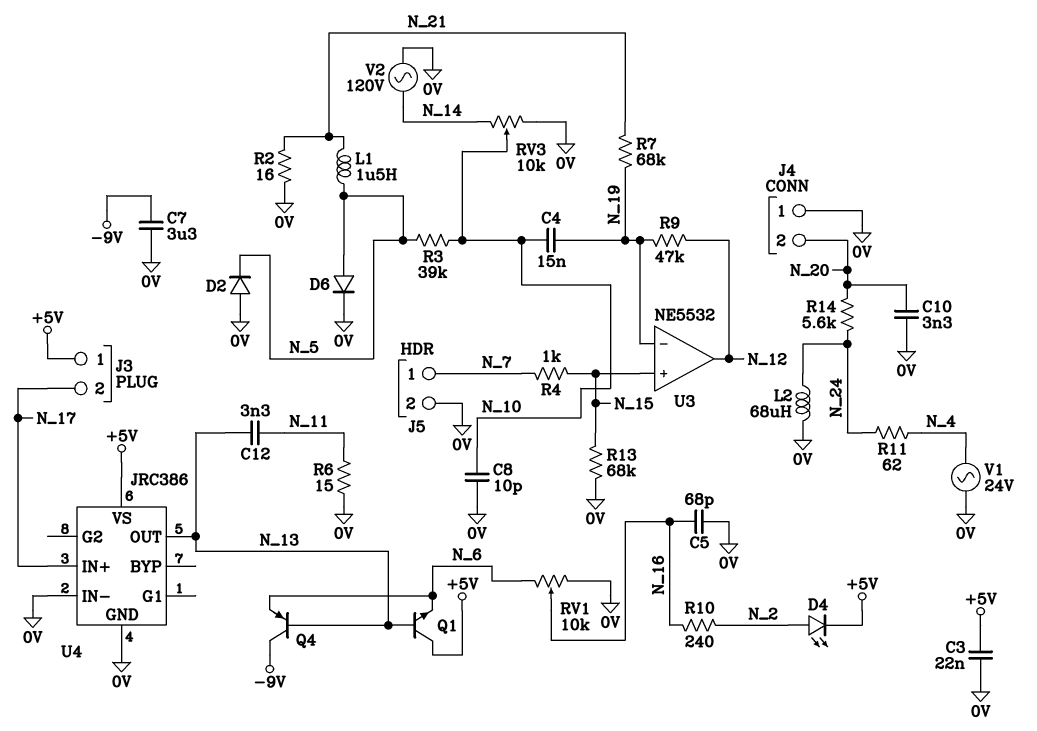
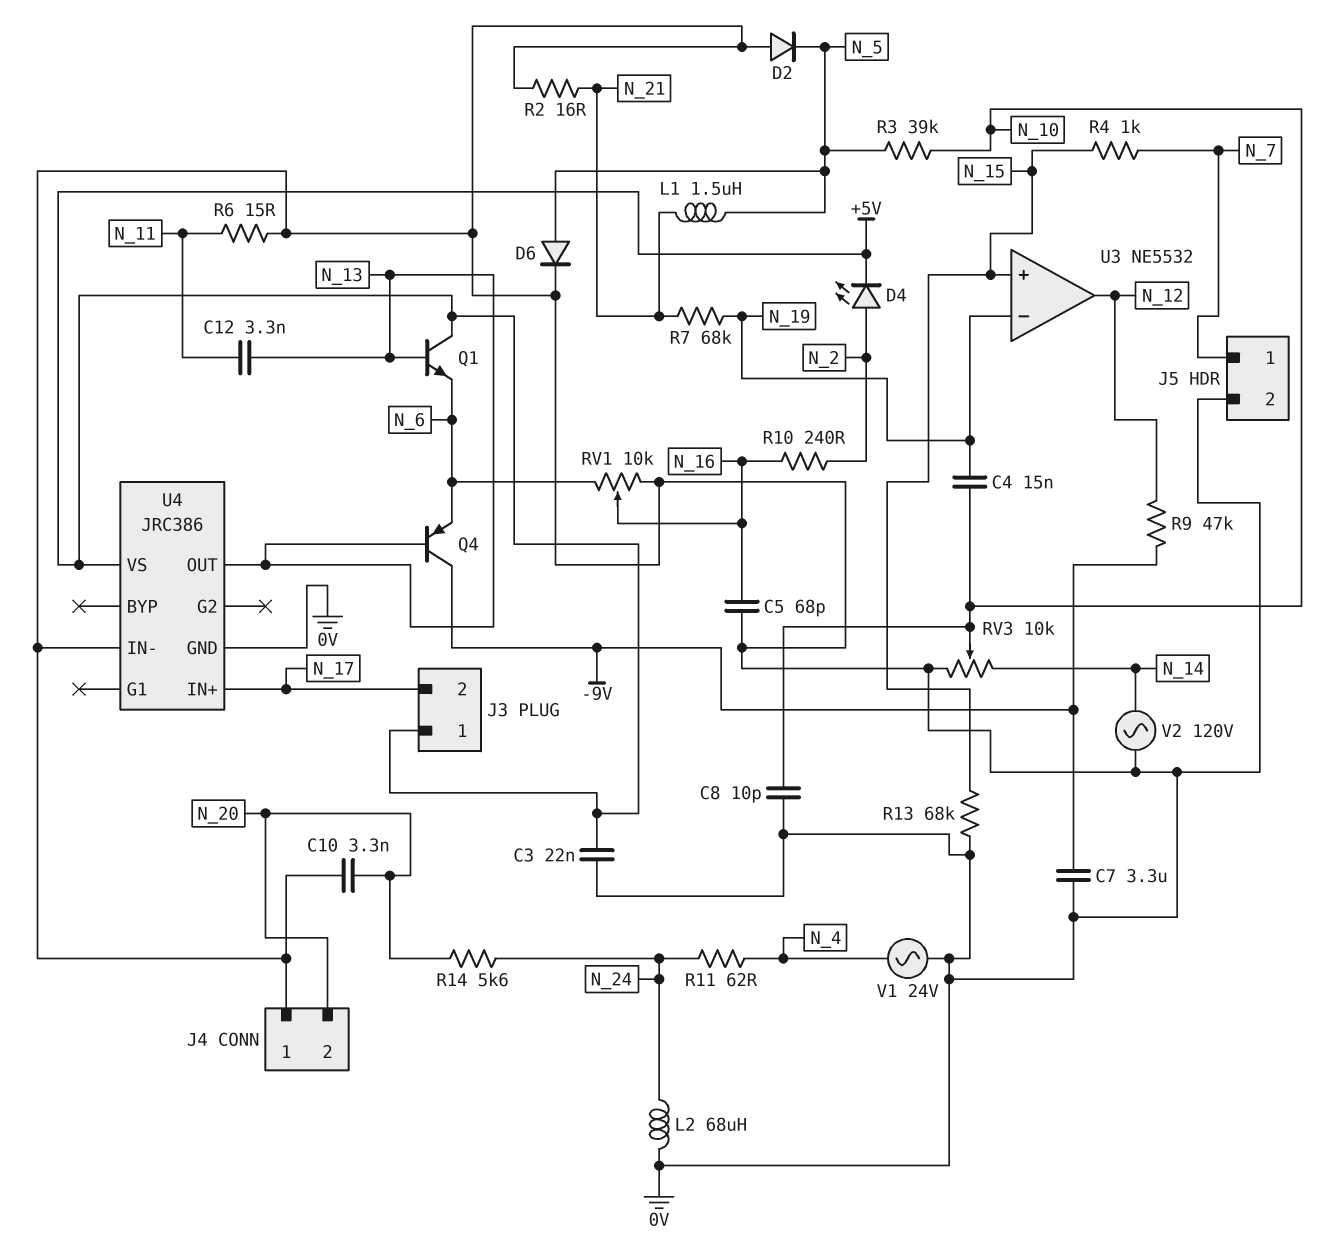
R9: 47k (N_12, N_19) -> 47k (-9V, N_12)

